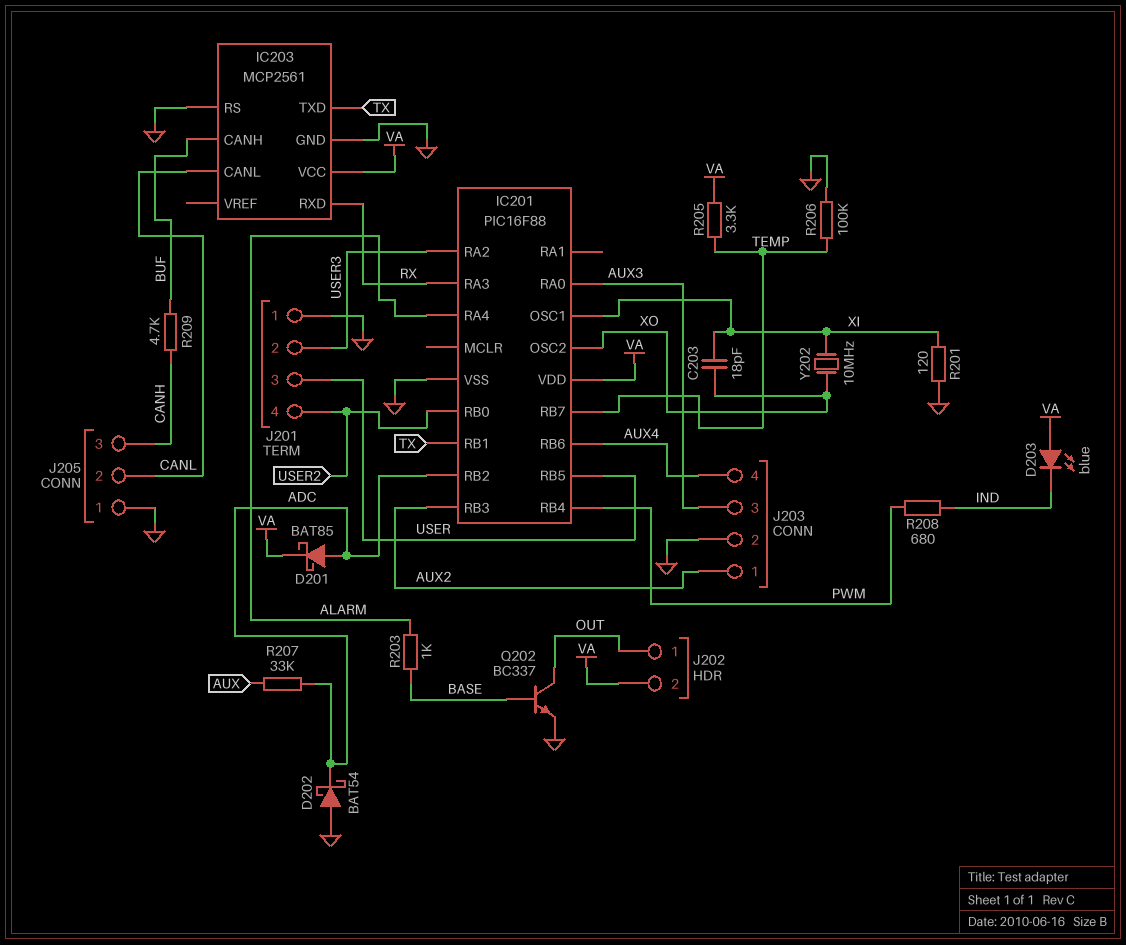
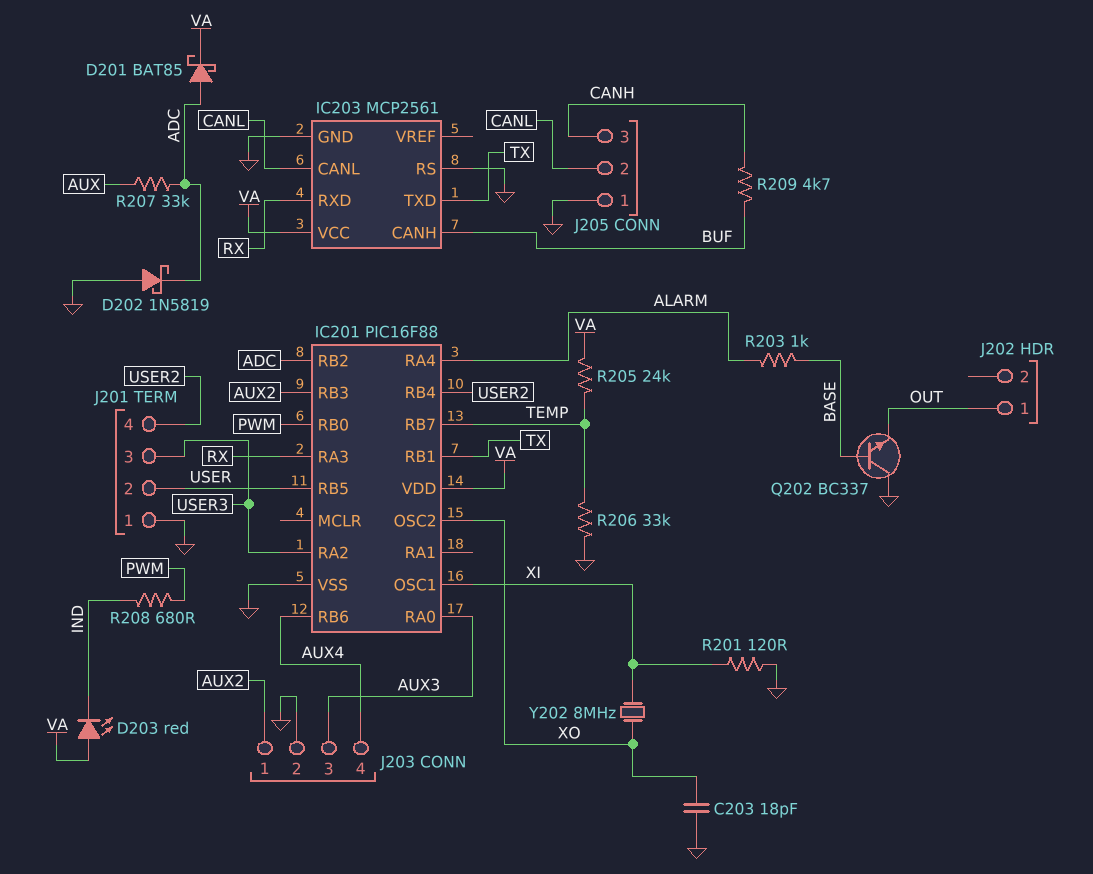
C203: 18pF (XI, XO) -> 18pF (GND, XO)
D202: schottky BAT54 (A GND, K ADC) -> schottky 1N5819 (A GND, K ADC)
D203: LED blue (A VA, K IND) -> LED red (A VA, K IND)
IC201 pin RB0: USER2 -> PWM
IC201 pin RB4: PWM -> USER2
J201 pin 2: USER3 -> USER
J201 pin 3: USER -> USER3
J202 pin 2: VA -> none
Q202: NPN BC337 (B BASE, C OUT, E GND) -> NPN BC337 (B BASE, C GND, E OUT)
R205: 3.3k (TEMP, VA) -> 24k (TEMP, VA)
R206: 100k (GND, TEMP) -> 33k (GND, TEMP)
Y202: 10MHz (XI, XO) -> 8MHz (XI, XO)

